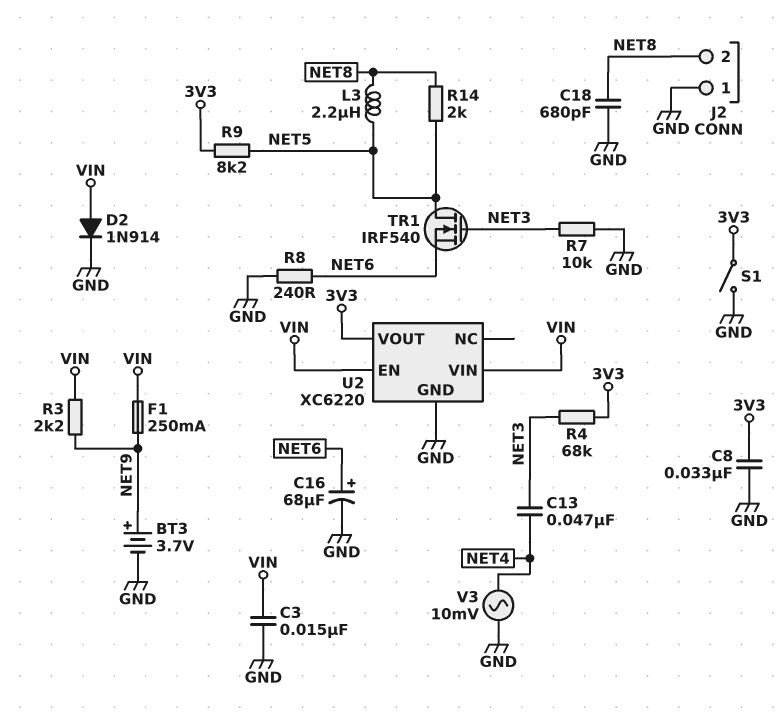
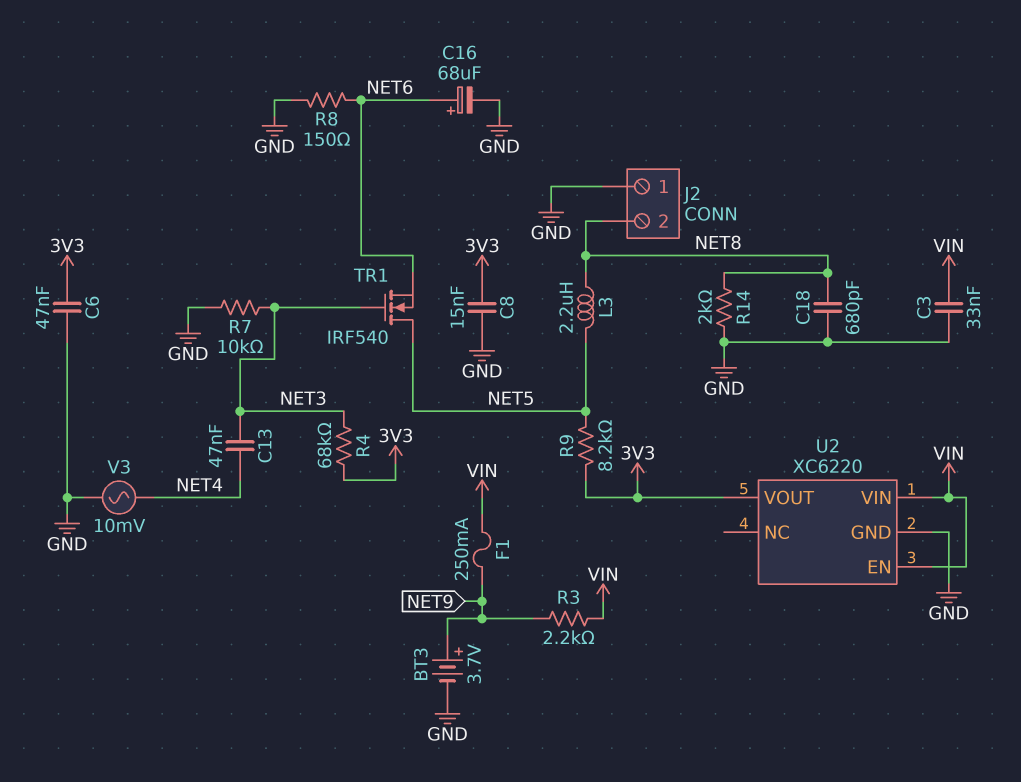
C3: 15nF (GND, VIN) -> 33nF (GND, VIN)
C6: none -> 47nF (3V3, GND)
C8: 33nF (3V3, GND) -> 15nF (3V3, GND)
D2: diode 1N914 (A VIN, K GND) -> none
R8: 240 (GND, NET6) -> 150 (GND, NET6)
R14: 2k (NET5, NET8) -> 2k (GND, NET8)
S1: switch (3V3, GND) -> none

